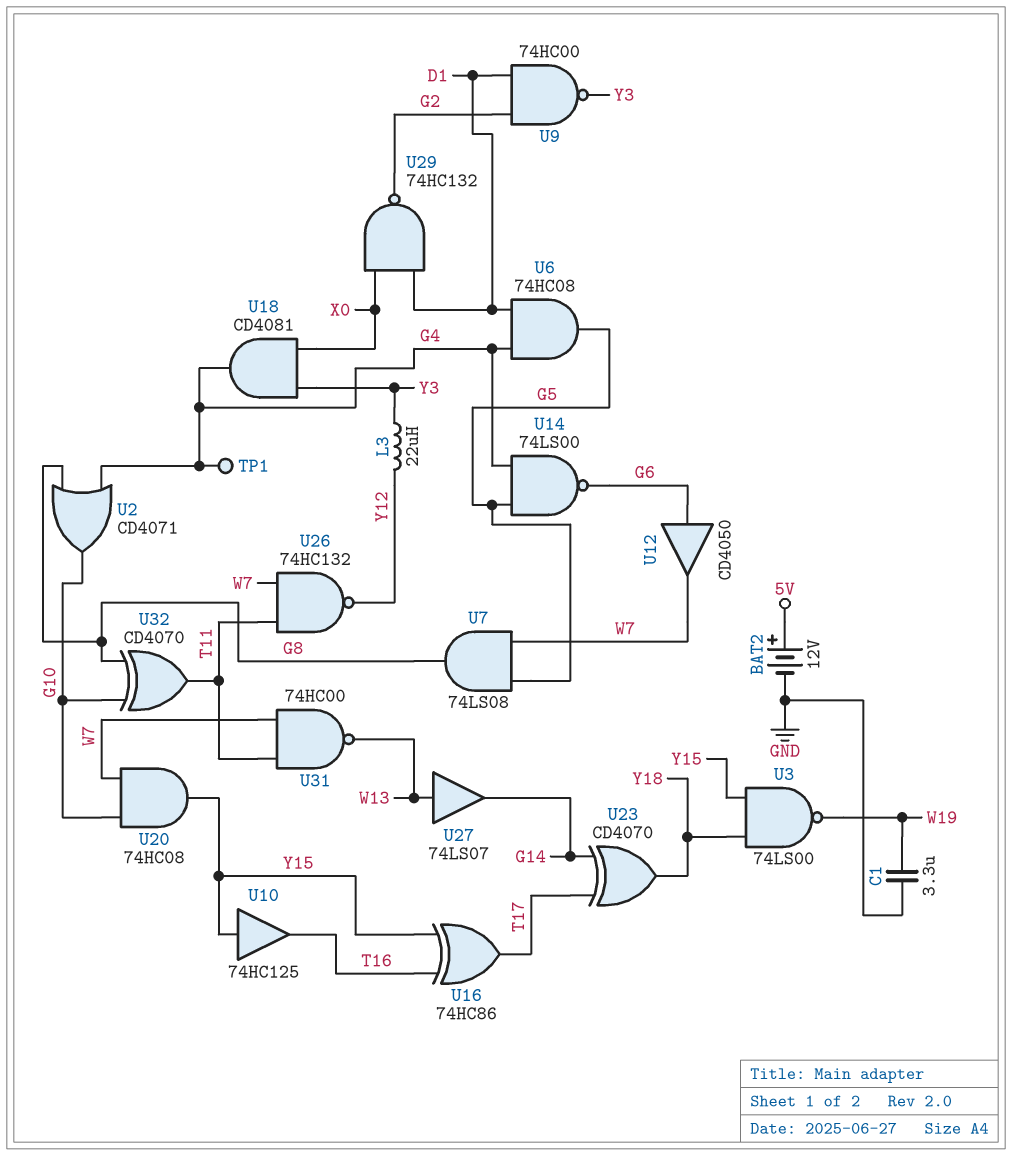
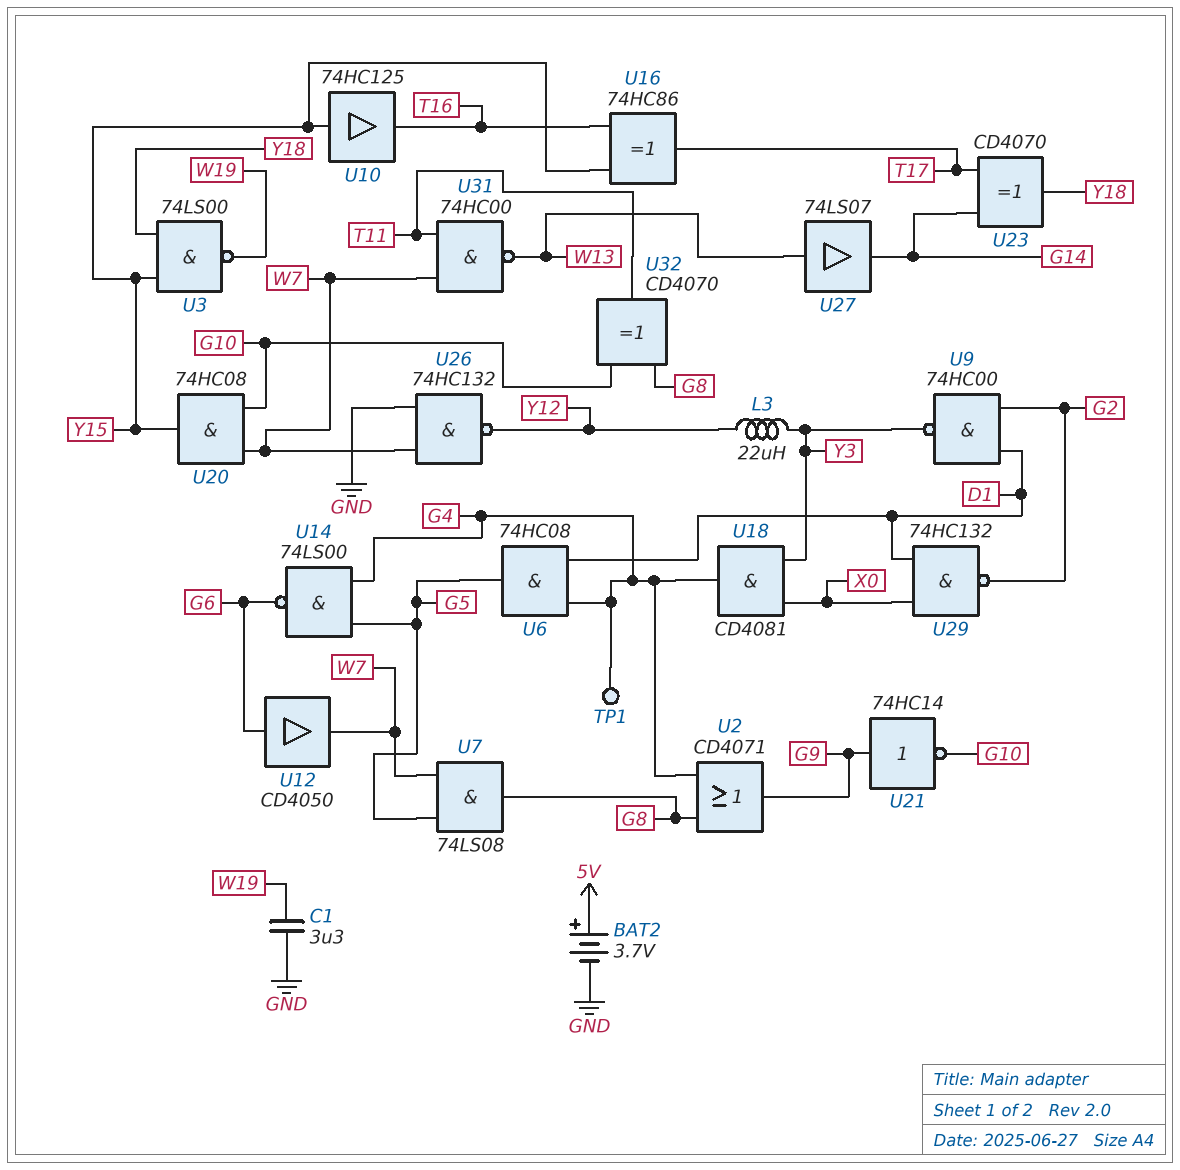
BAT2: 12V (plus 5V, minus GND) -> 3.7V (plus 5V, minus GND)
U2: OR CD4071 (in G4, in G8, out G10) -> OR CD4071 (in G4, in G8, out G9)
U21: none -> NOT 74HC14 (in G9, out G10)
U26: NAND 74HC132 (in T11, in W7, out Y12) -> NAND 74HC132 (in GND, in W7, out Y12)

